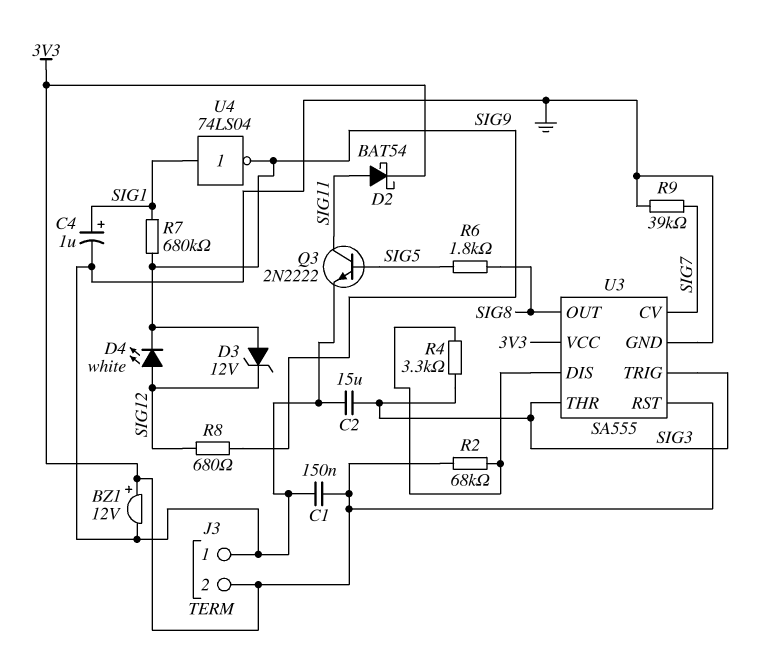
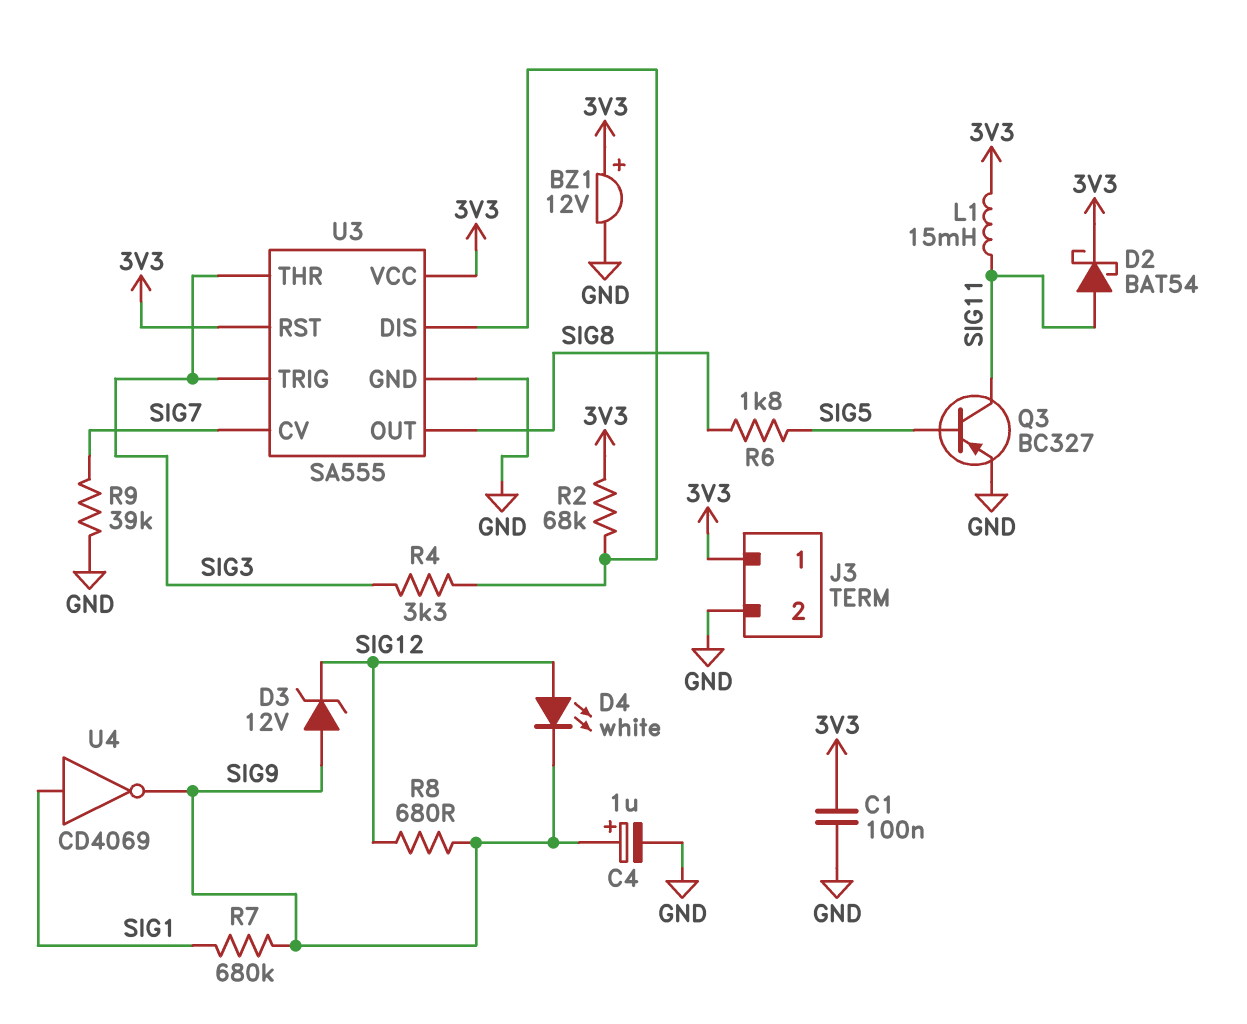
C1: 150nF (3V3, GND) -> 100nF (3V3, GND)
C2: 15uF (GND, SIG3) -> none
C4: 1uF (plus SIG1, minus GND) -> 1uF (plus SIG9, minus GND)
J3 pin 1: GND -> 3V3
J3 pin 2: 3V3 -> GND
L1: none -> 15mH (3V3, SIG11)
Q3: NPN 2N2222 (B SIG5, C SIG11, E GND) -> PNP BC327 (B SIG5, C SIG11, E GND)
U4: NOT 74LS04 (in SIG1, out SIG9) -> NOT CD4069 (in SIG1, out SIG9)

